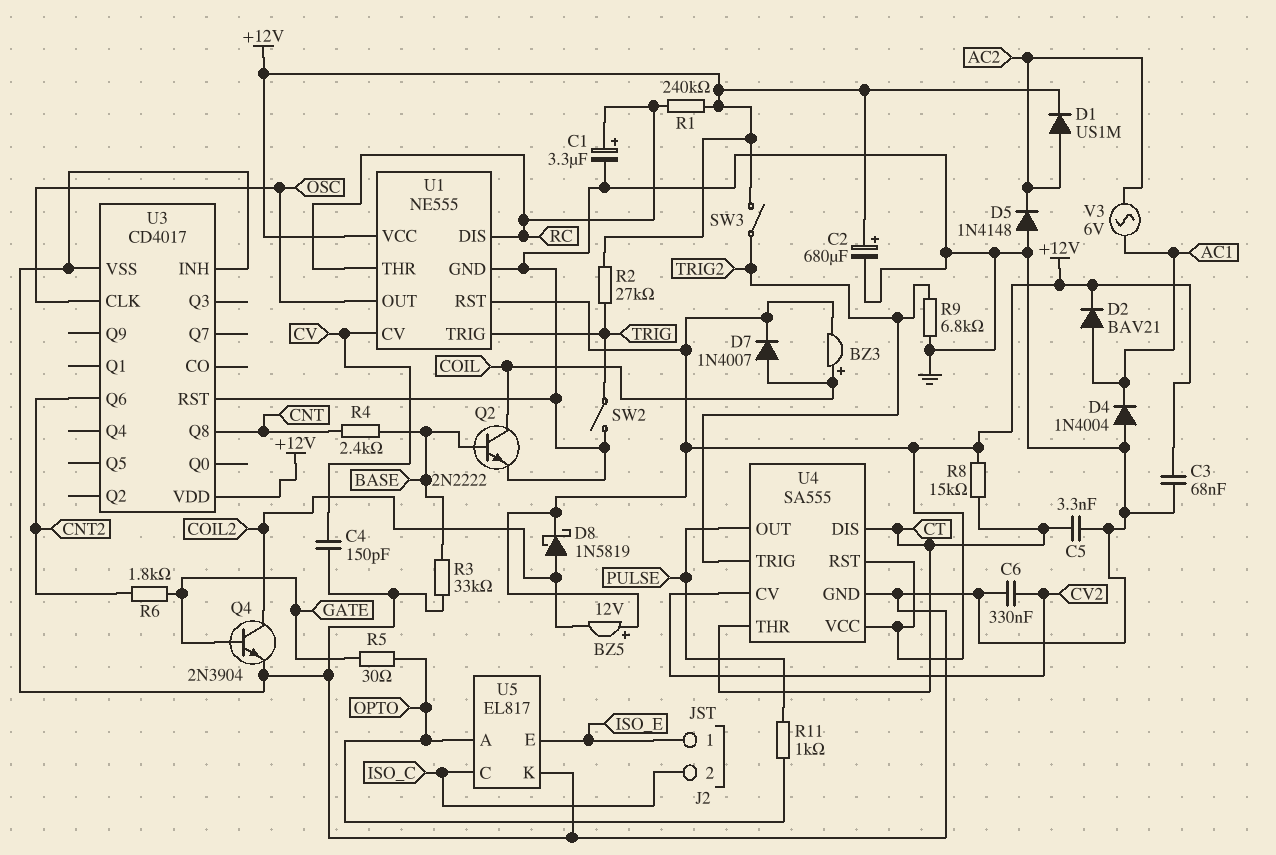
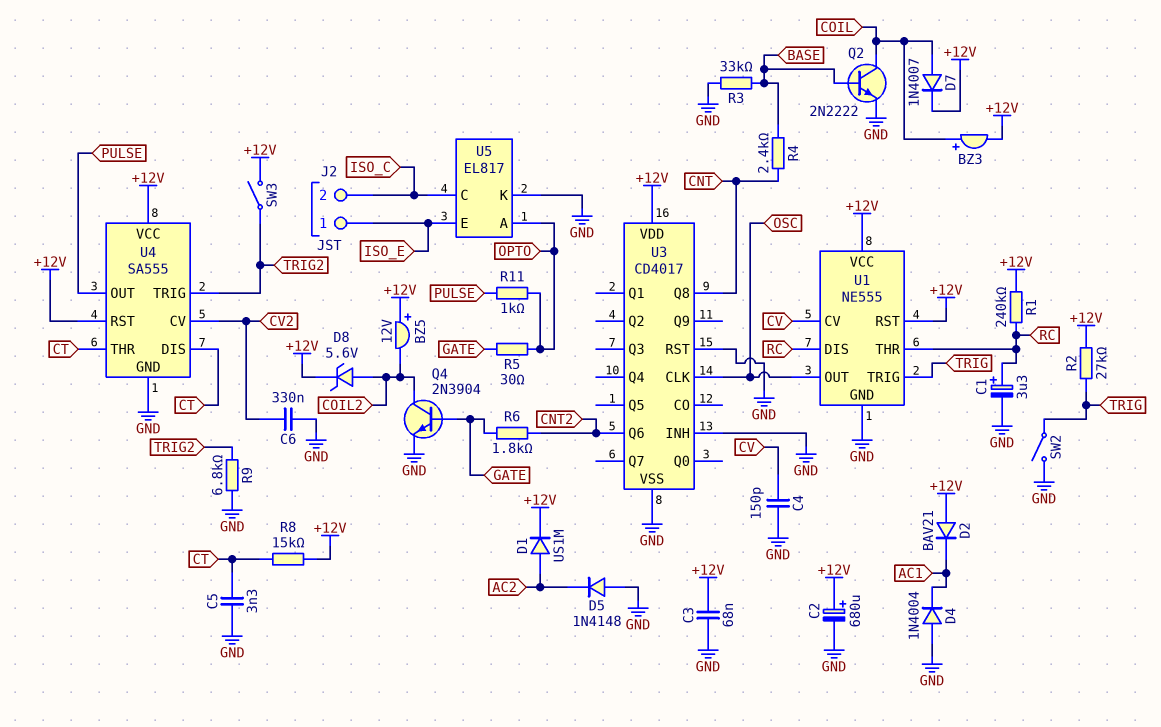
D2: diode BAV21 (A AC1, K +12V) -> diode BAV21 (A +12V, K AC1)
D8: schottky 1N5819 (A COIL2, K +12V) -> zener 5.6V (A COIL2, K +12V)
V3: AC 6V (AC1, AC2) -> none

